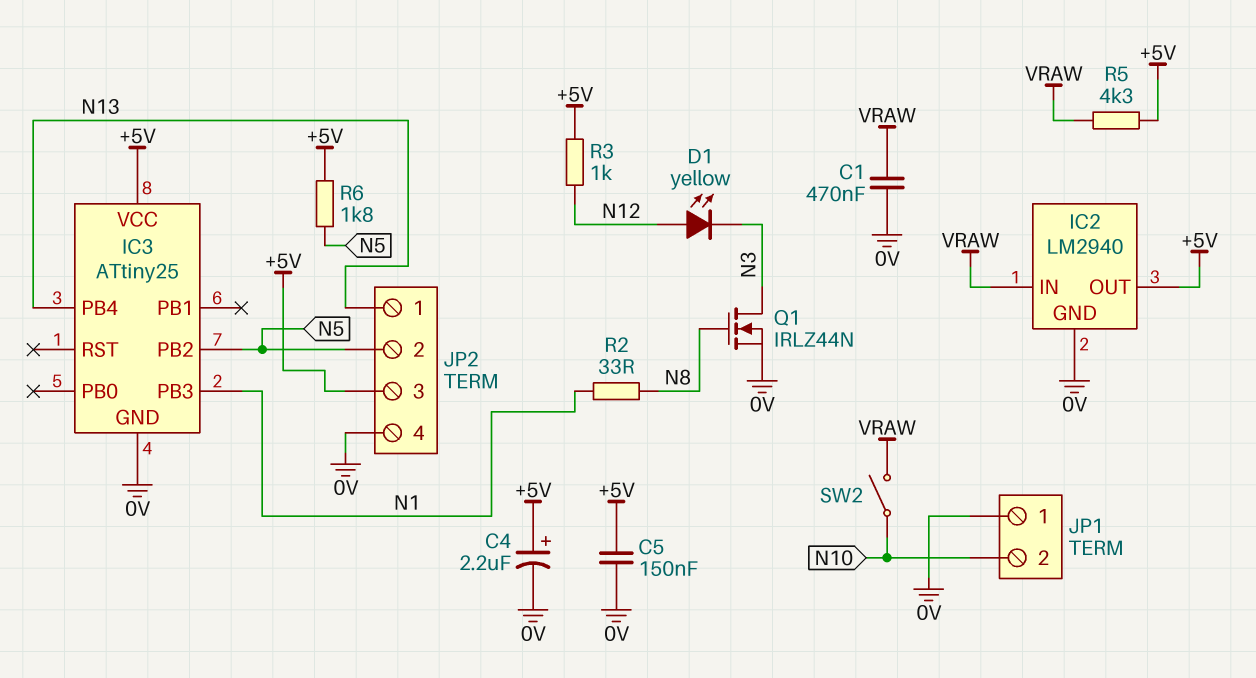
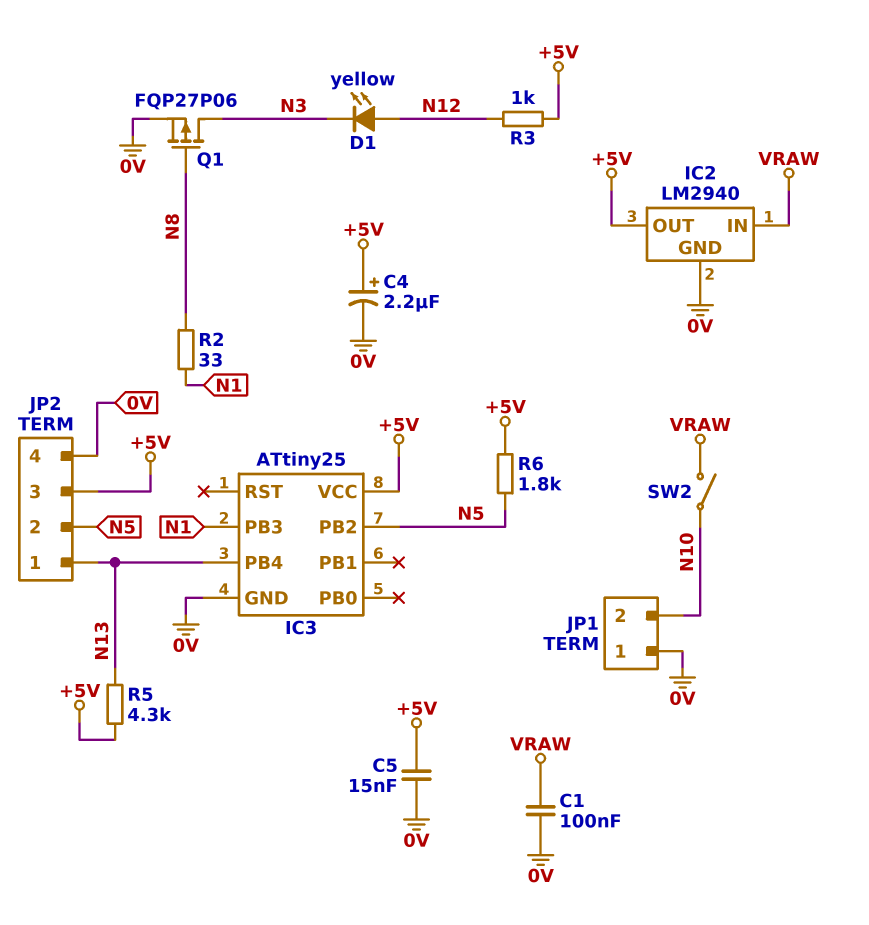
C1: 470nF (0V, VRAW) -> 100nF (0V, VRAW)
C5: 150nF (+5V, 0V) -> 15nF (+5V, 0V)
Q1: NMOS IRLZ44N (G N8, D N3, S 0V) -> PMOS FQP27P06 (G N8, D N3, S 0V)
R5: 4.3k (+5V, VRAW) -> 4.3k (+5V, N13)

